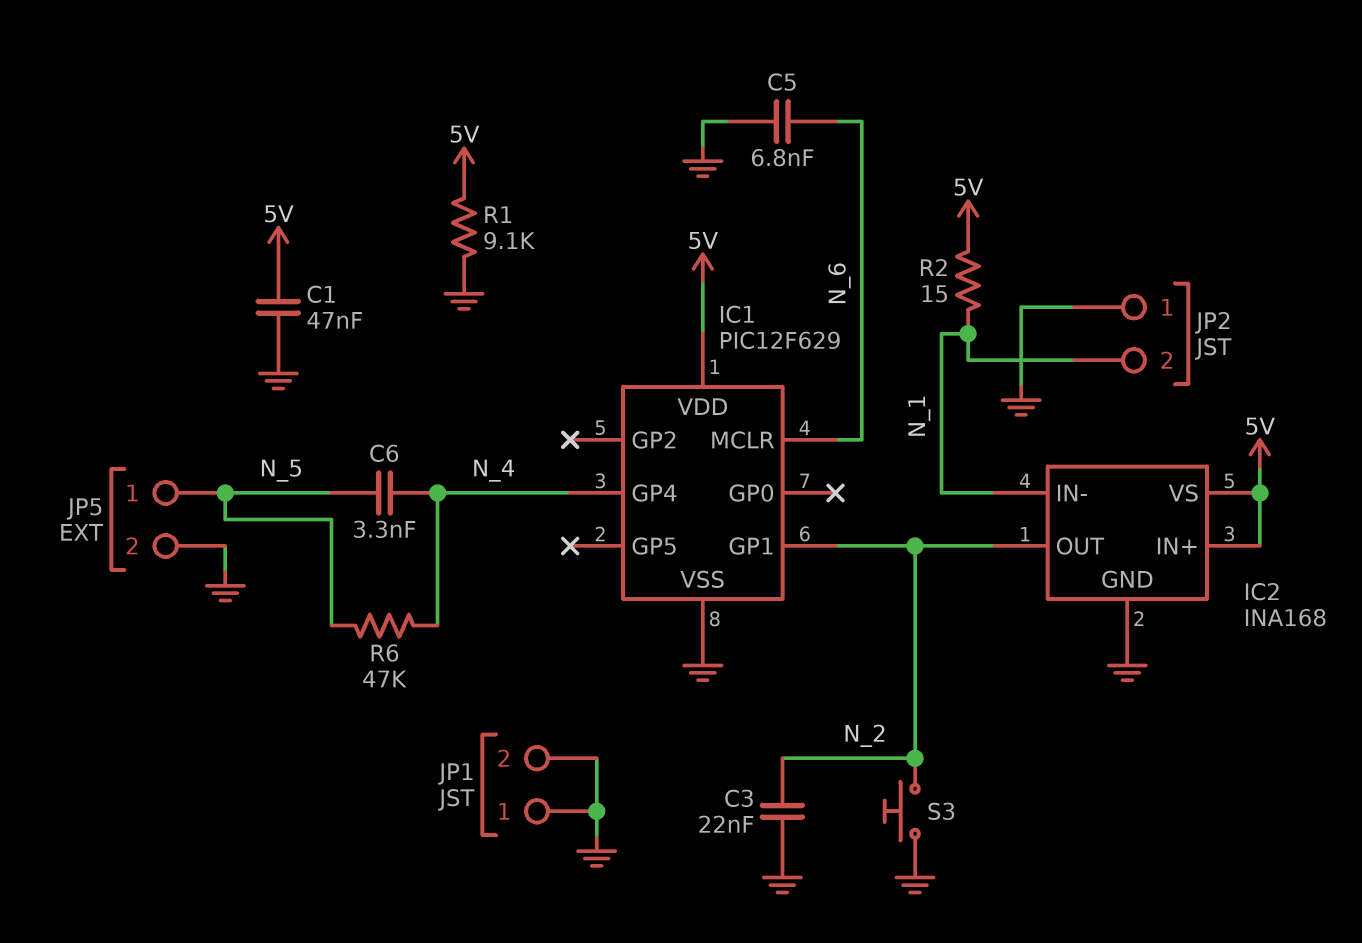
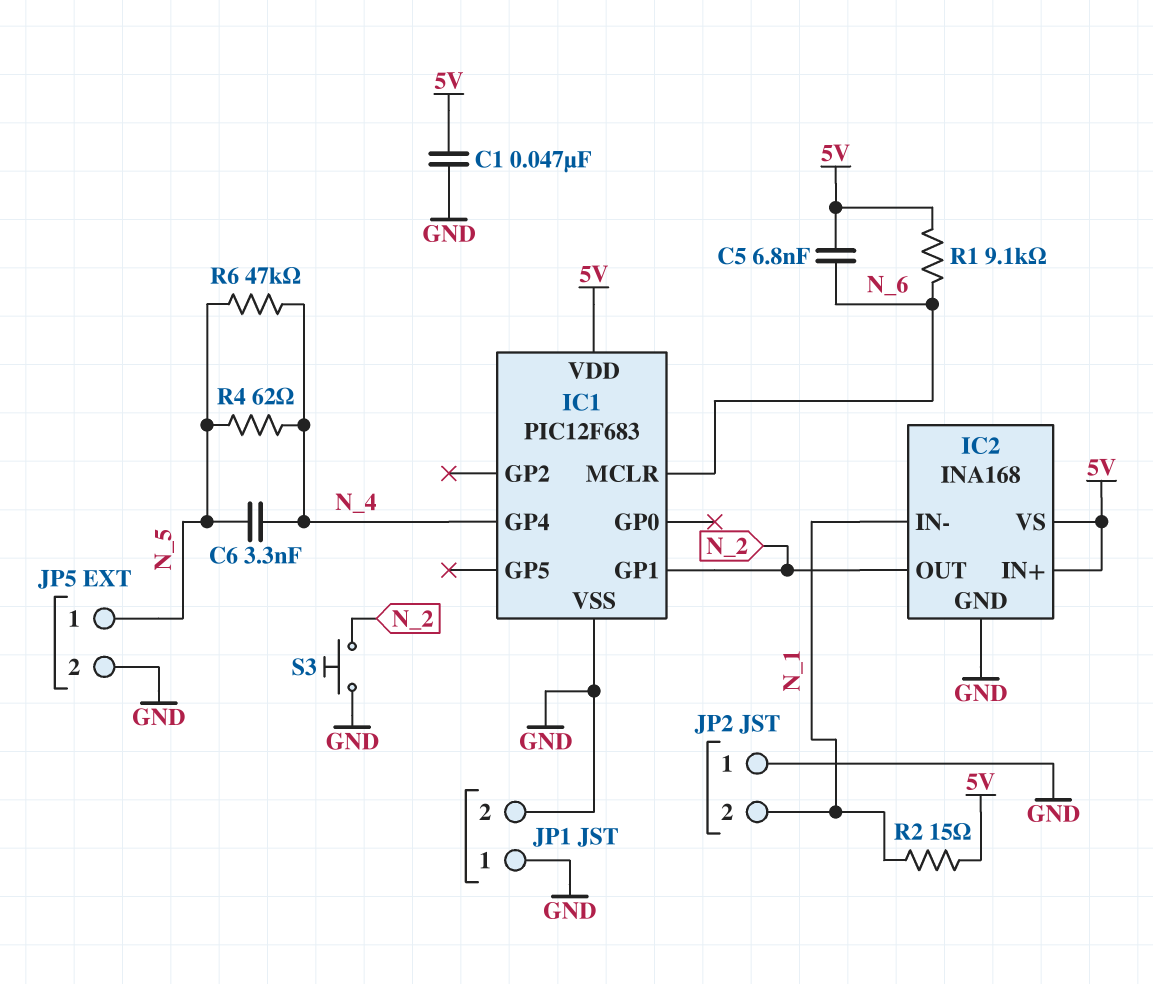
C3: 22nF (GND, N_2) -> none
C5: 6.8nF (GND, N_6) -> 6.8nF (5V, N_6)
IC1: PIC12F629 -> PIC12F683
R1: 9.1k (5V, GND) -> 9.1k (5V, N_6)
R4: none -> 62 (N_4, N_5)

